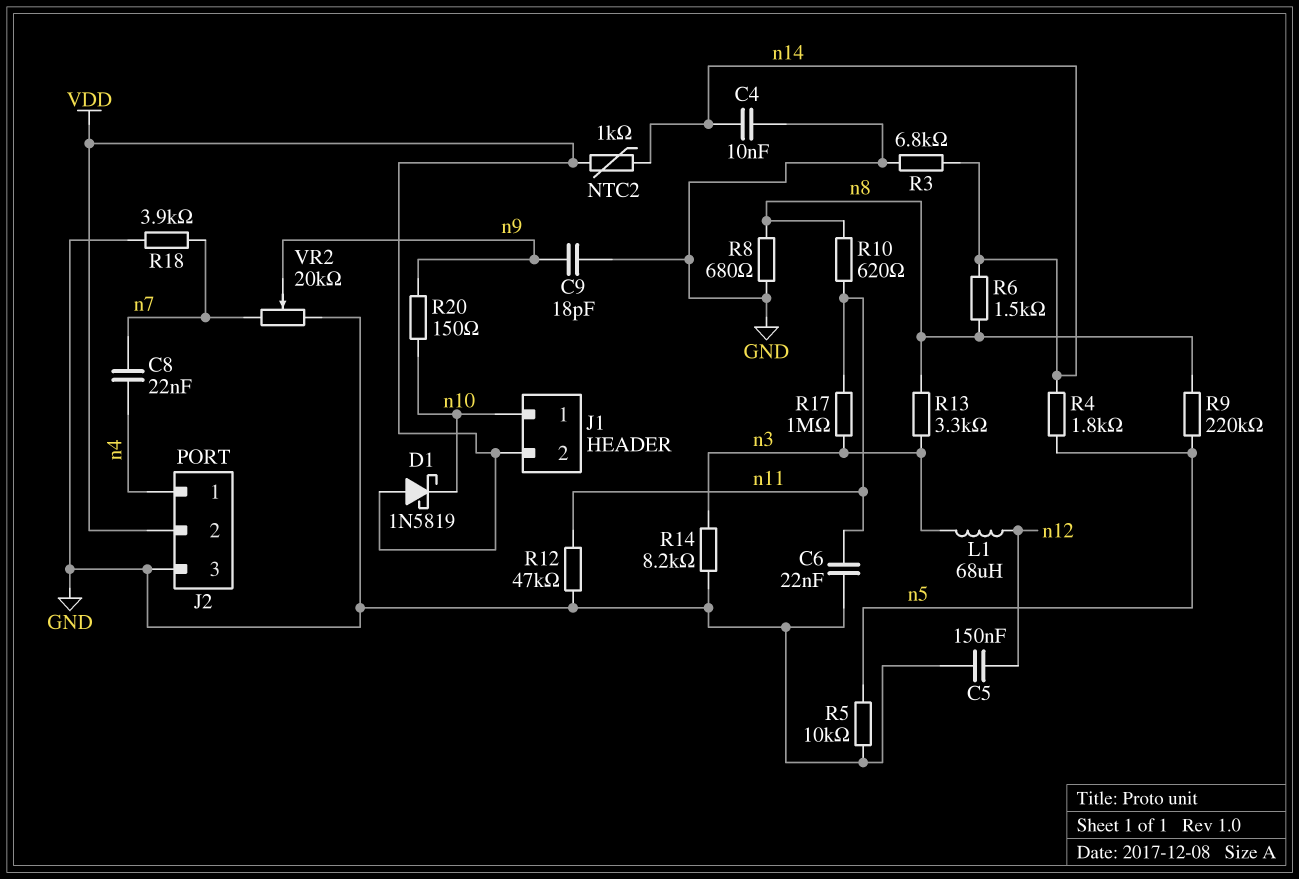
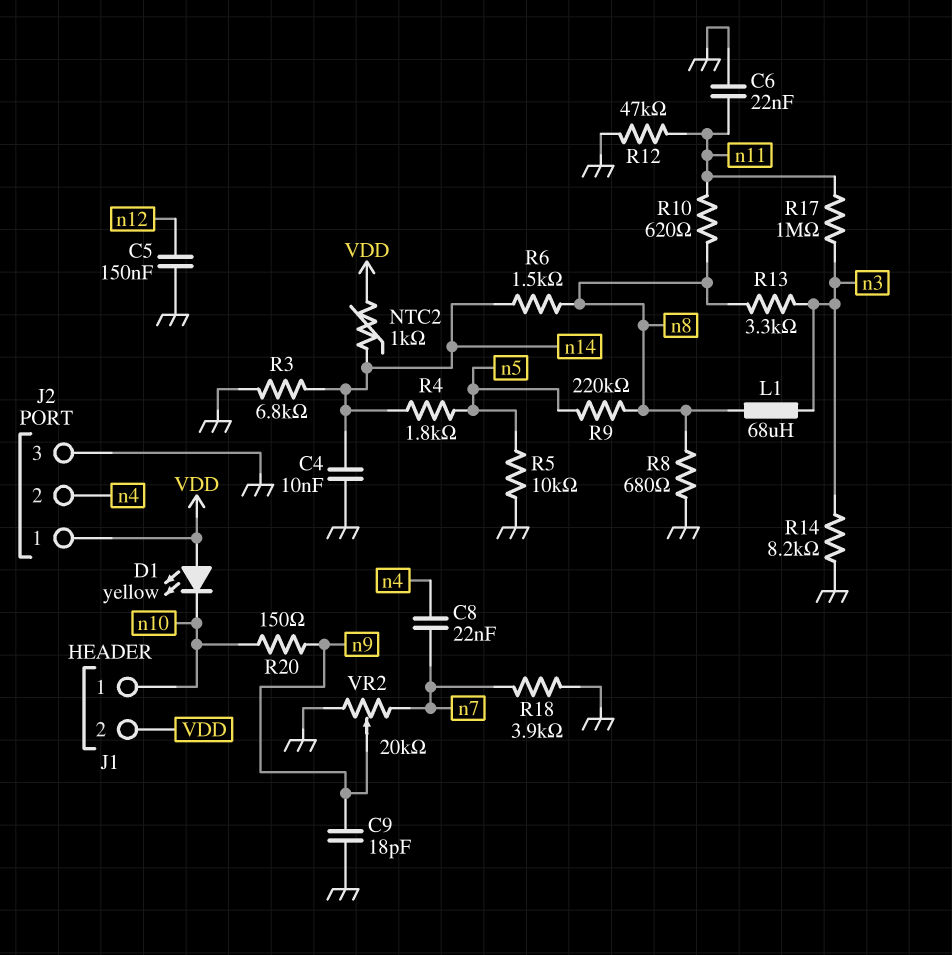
D1: schottky 1N5819 (A VDD, K n10) -> LED yellow (A VDD, K n10)
J2 pin 1: n4 -> VDD
J2 pin 2: VDD -> n4
L1: 68uH (n3, n12) -> 68uH (n3, n8)

